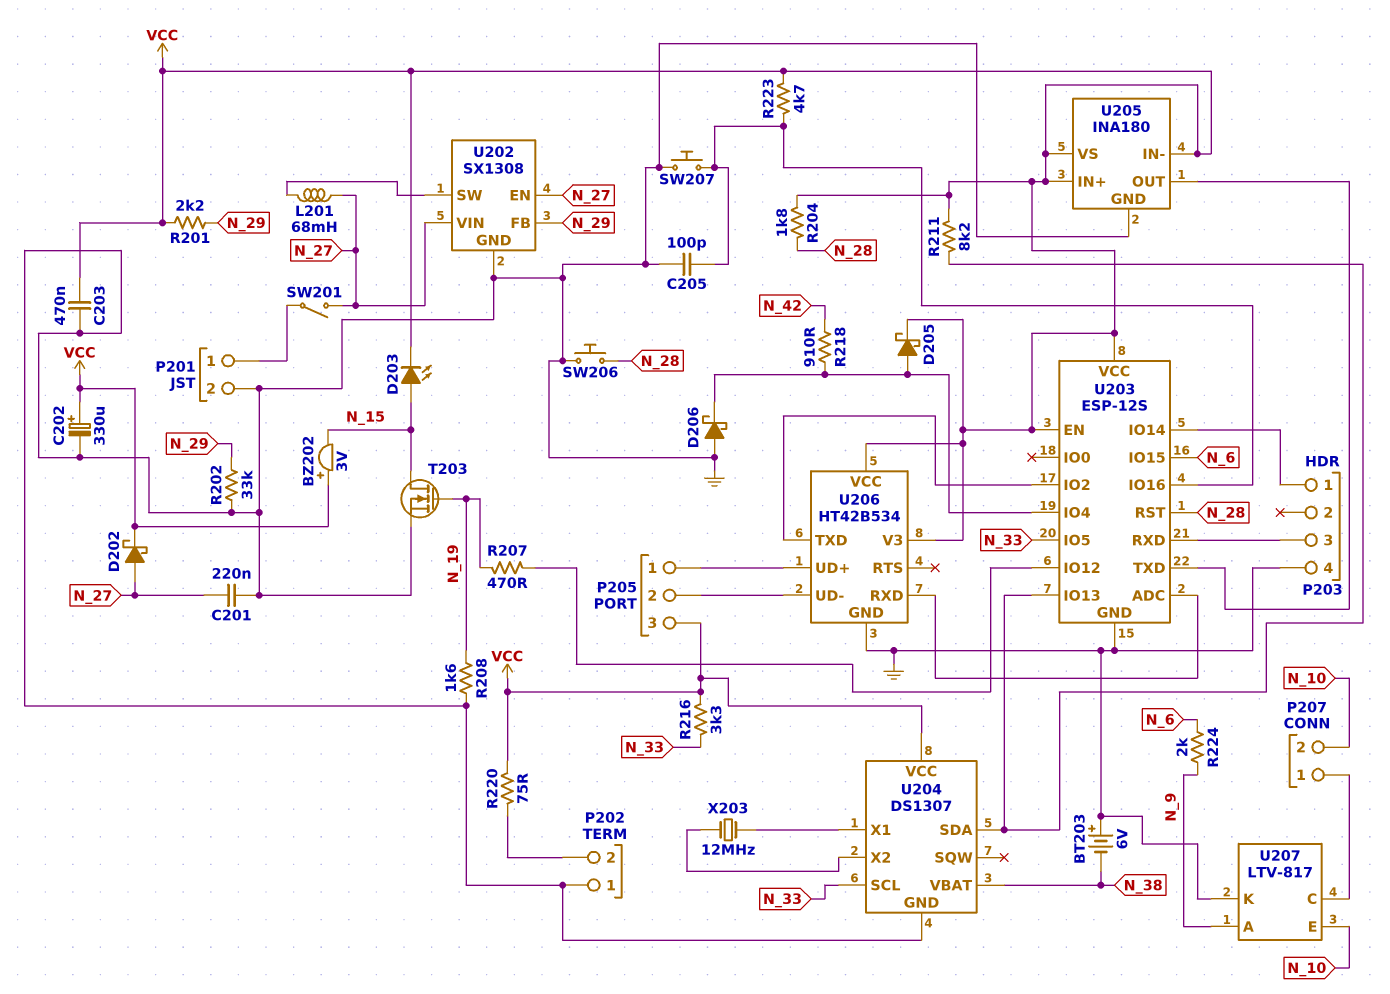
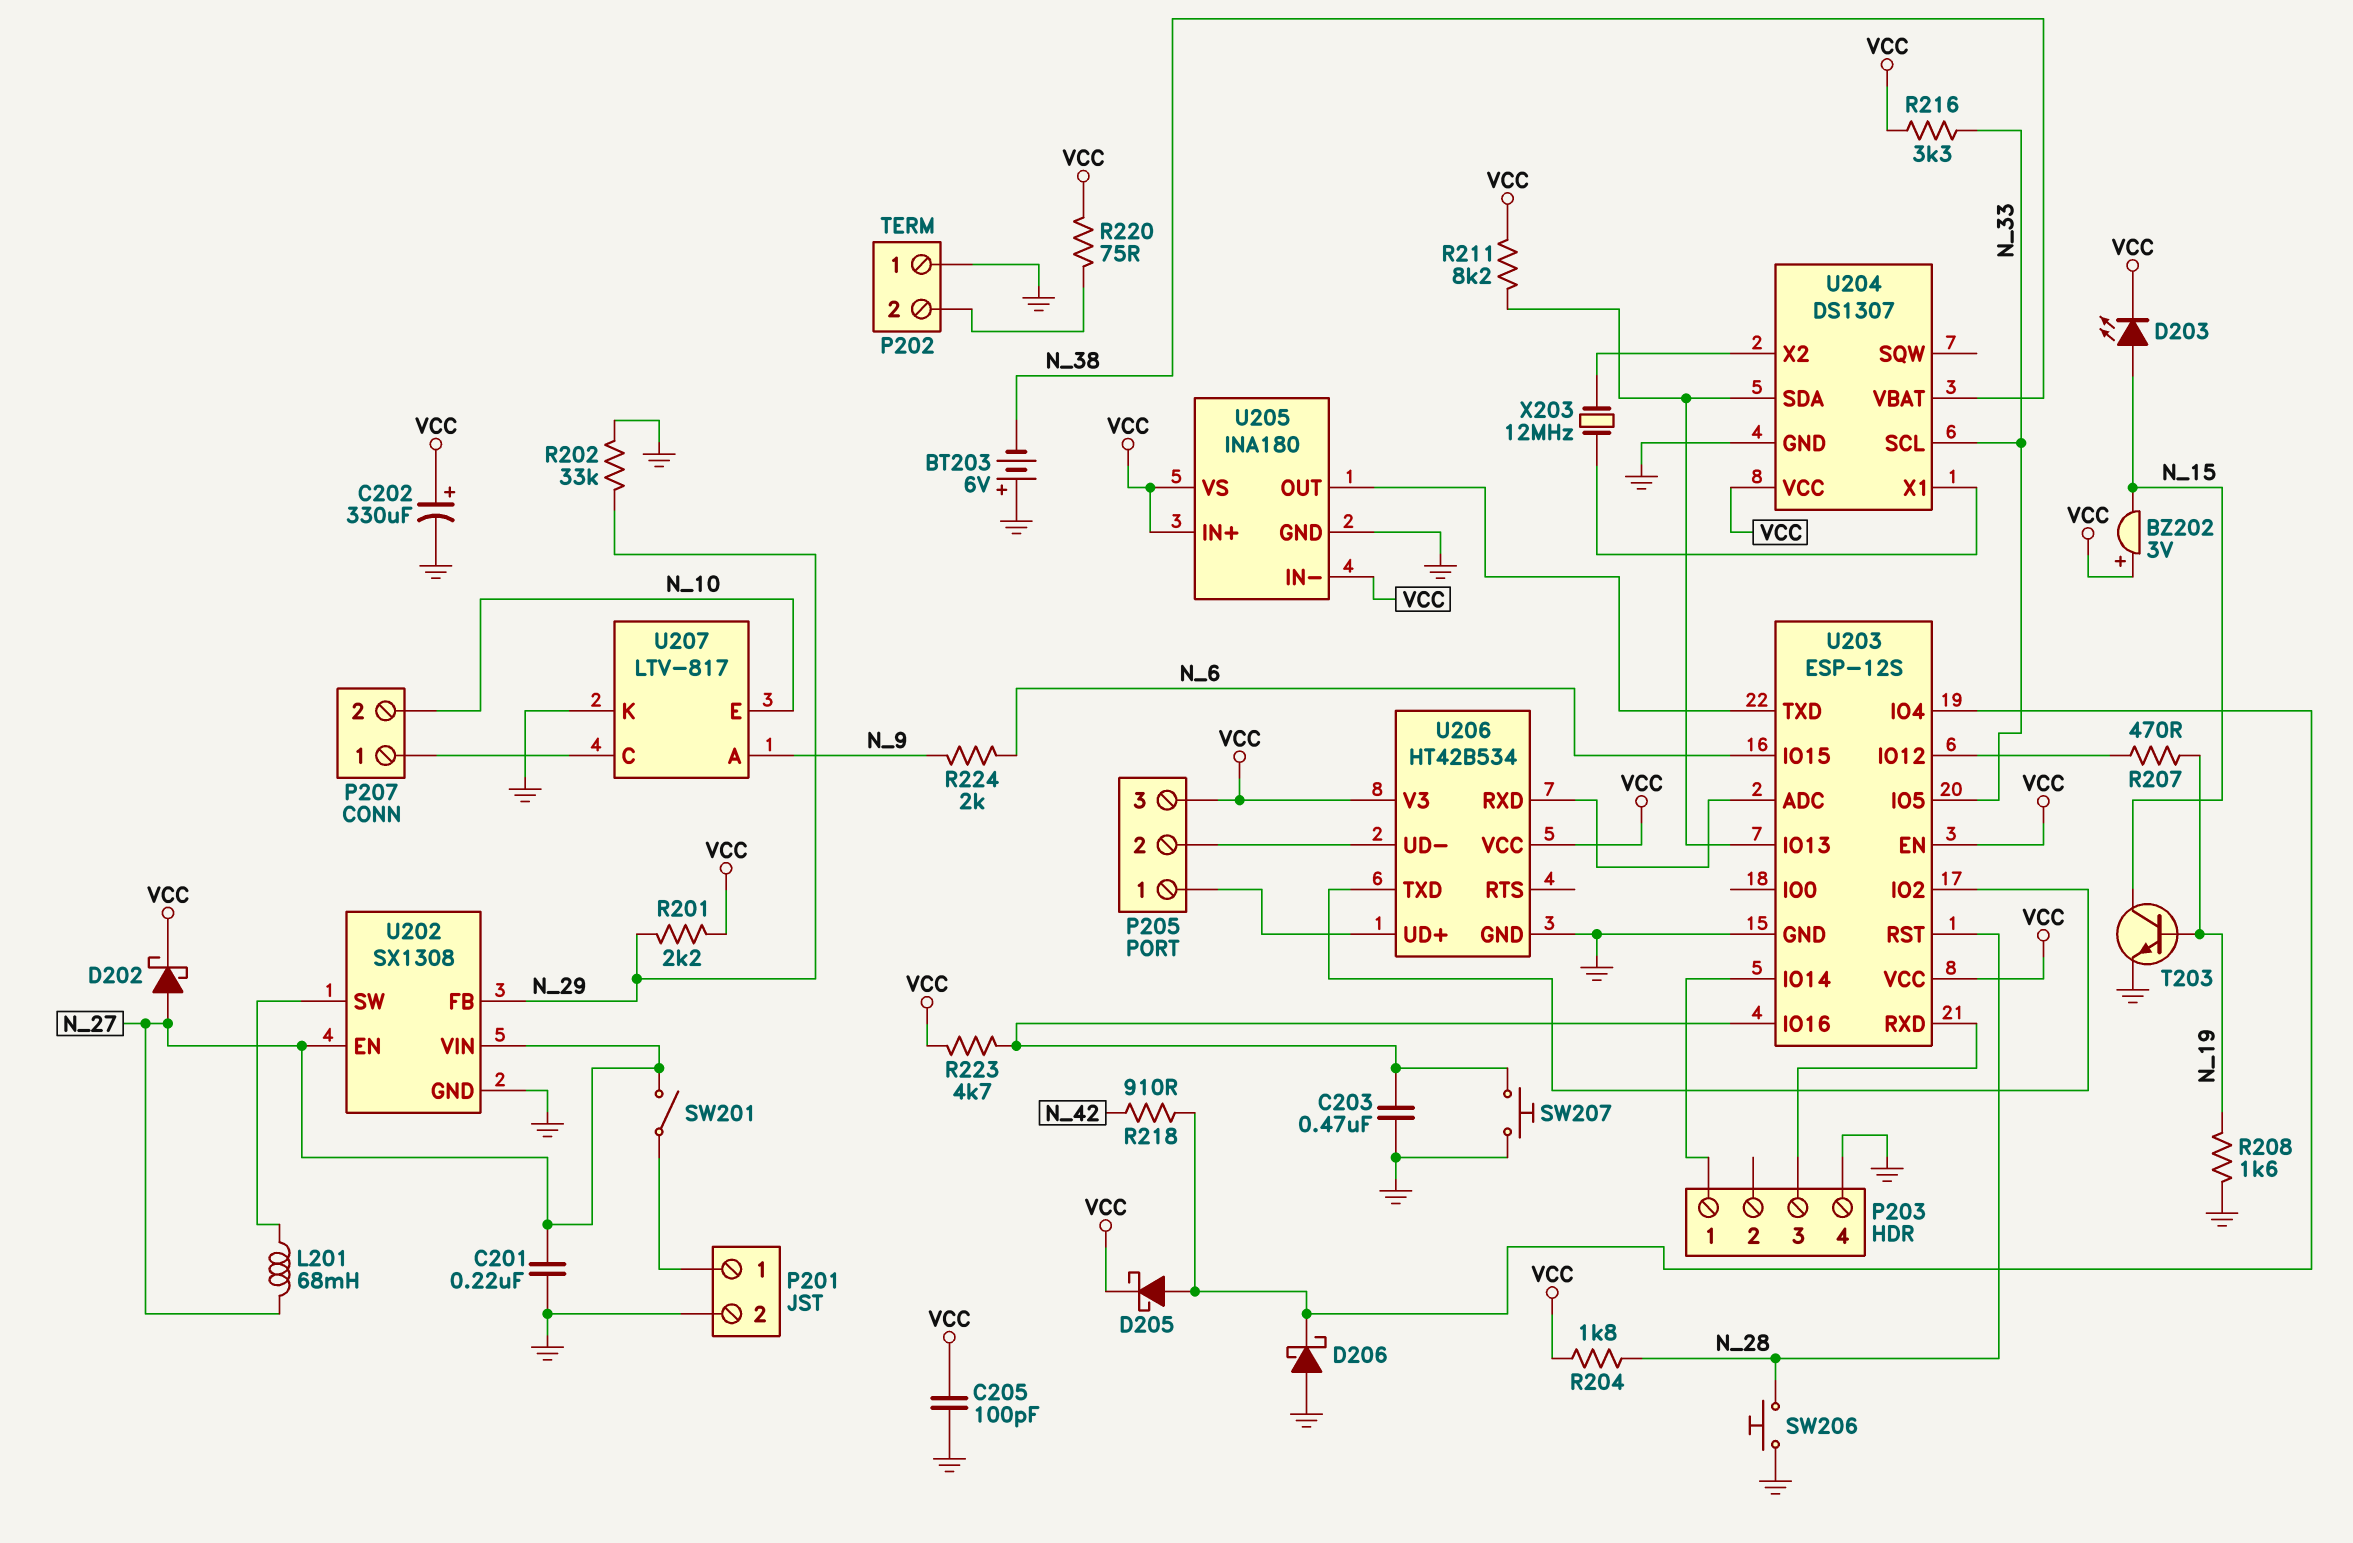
C203: 470nF (GND, VCC) -> 470nF (GND, U203/IO16)
C205: 100pF (GND, U203/IO16) -> 100pF (GND, VCC)
T203: NMOS (G N_19, D N_15, S GND) -> NPN (B N_19, C N_15, E GND)

